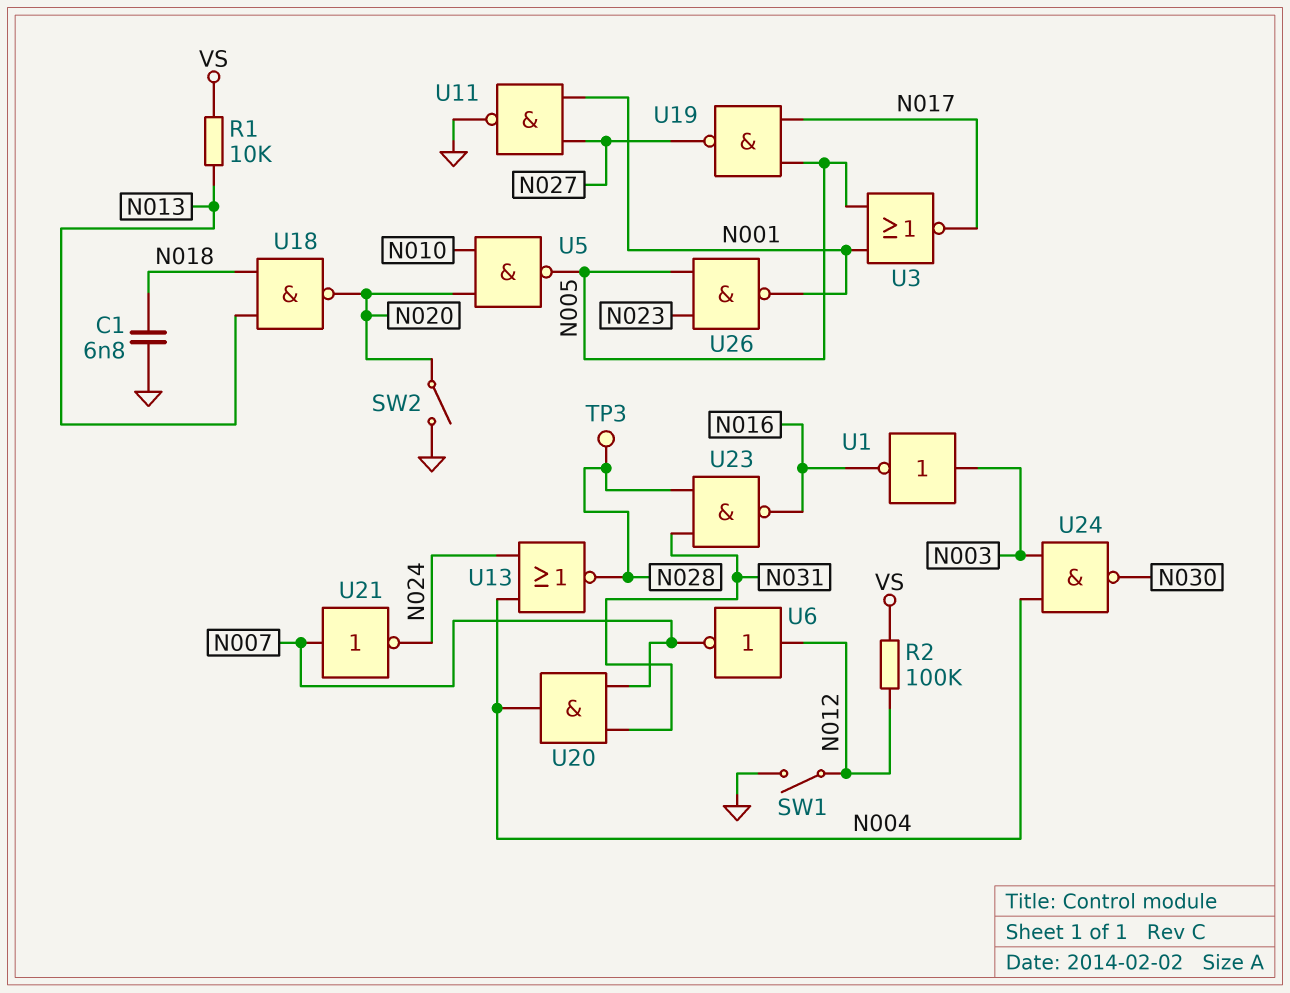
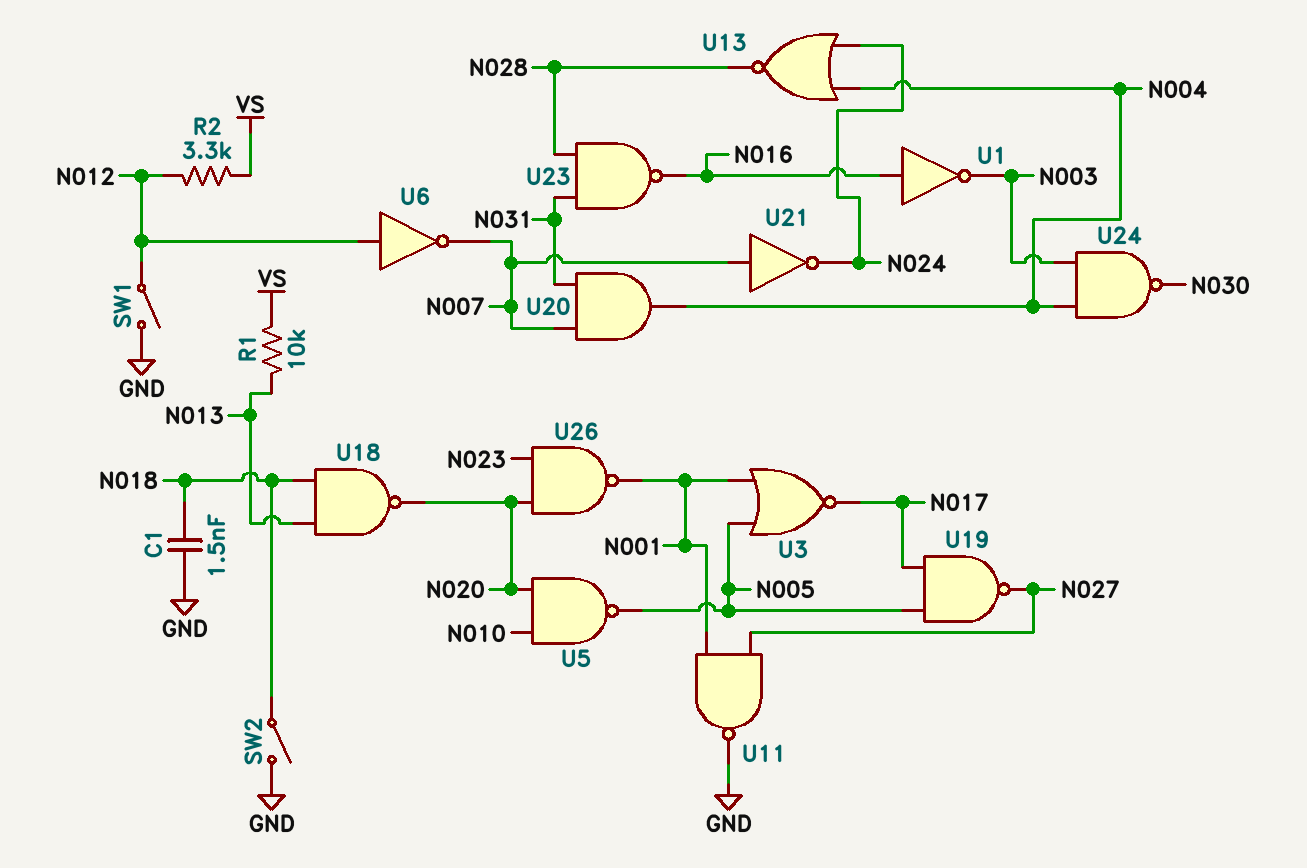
C1: 6.8nF (GND, N018) -> 1.5nF (GND, N018)
R2: 100k (N012, VS) -> 3.3k (N012, VS)
SW2: switch (GND, N020) -> switch (GND, N018)
TP3: test point (N028) -> none
U1: NOT (in N003, out N016) -> NOT (in N016, out N003)
U26: NAND (in N005, in N023, out N001) -> NAND (in N020, in N023, out N001)

